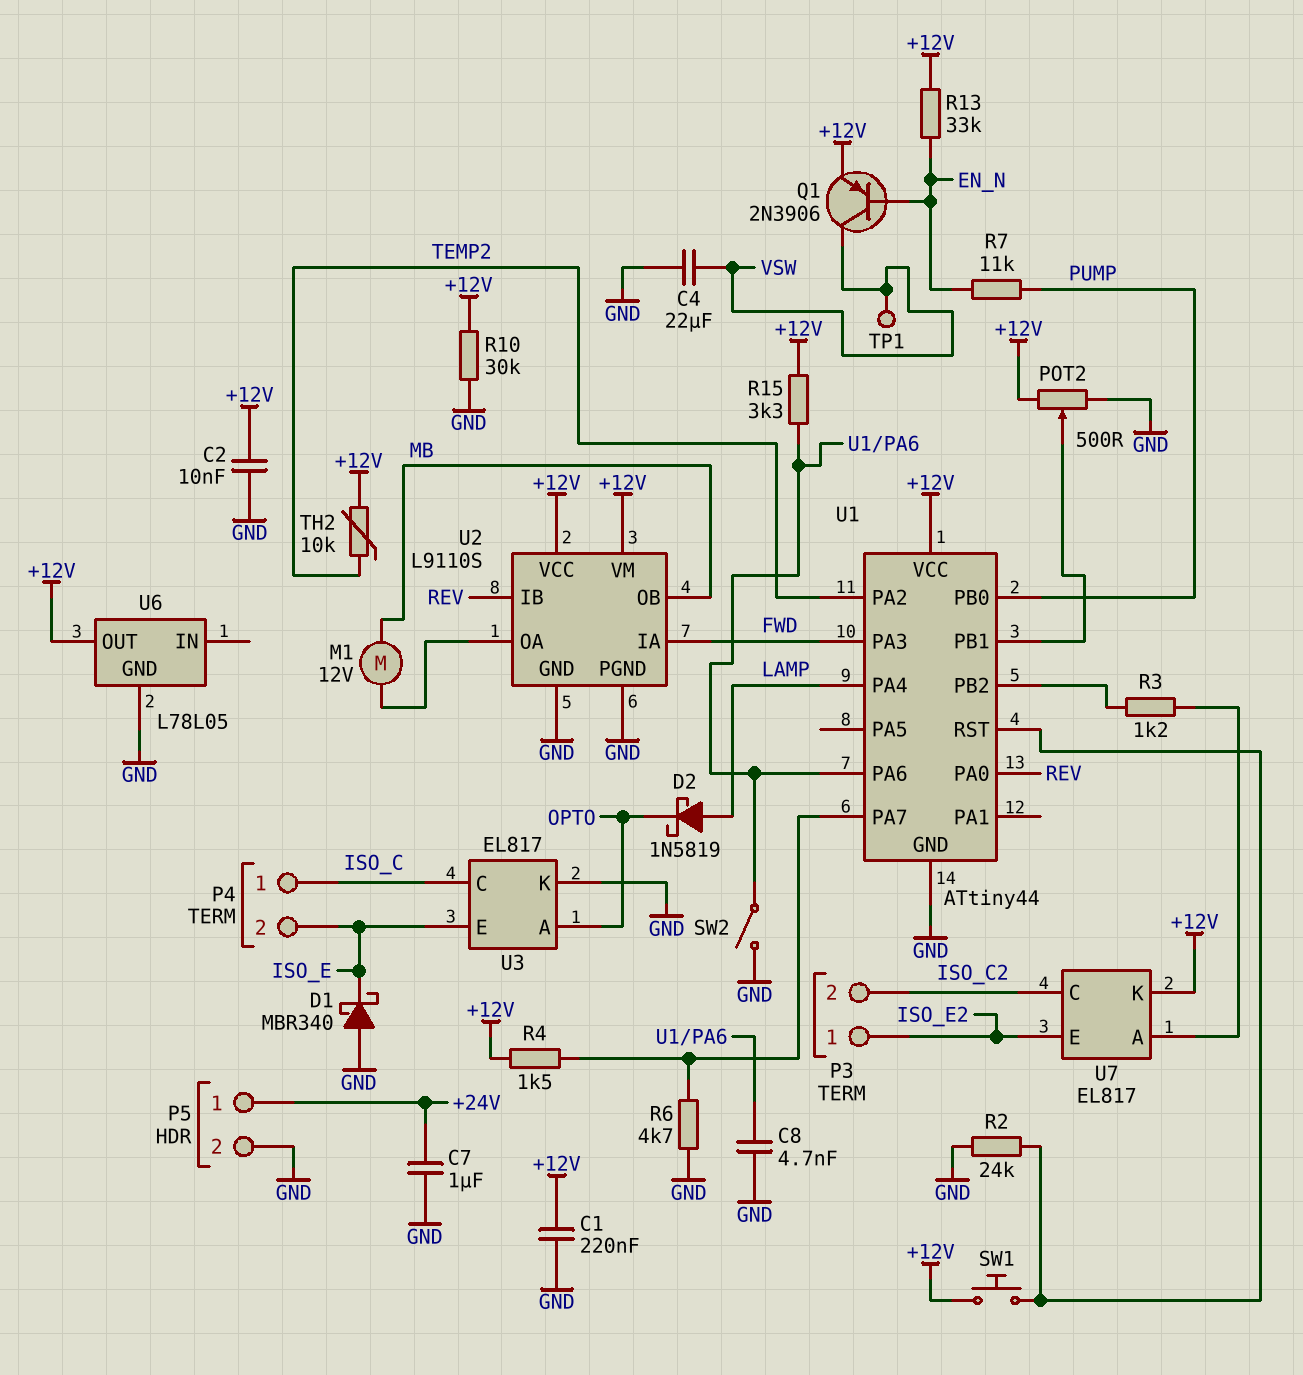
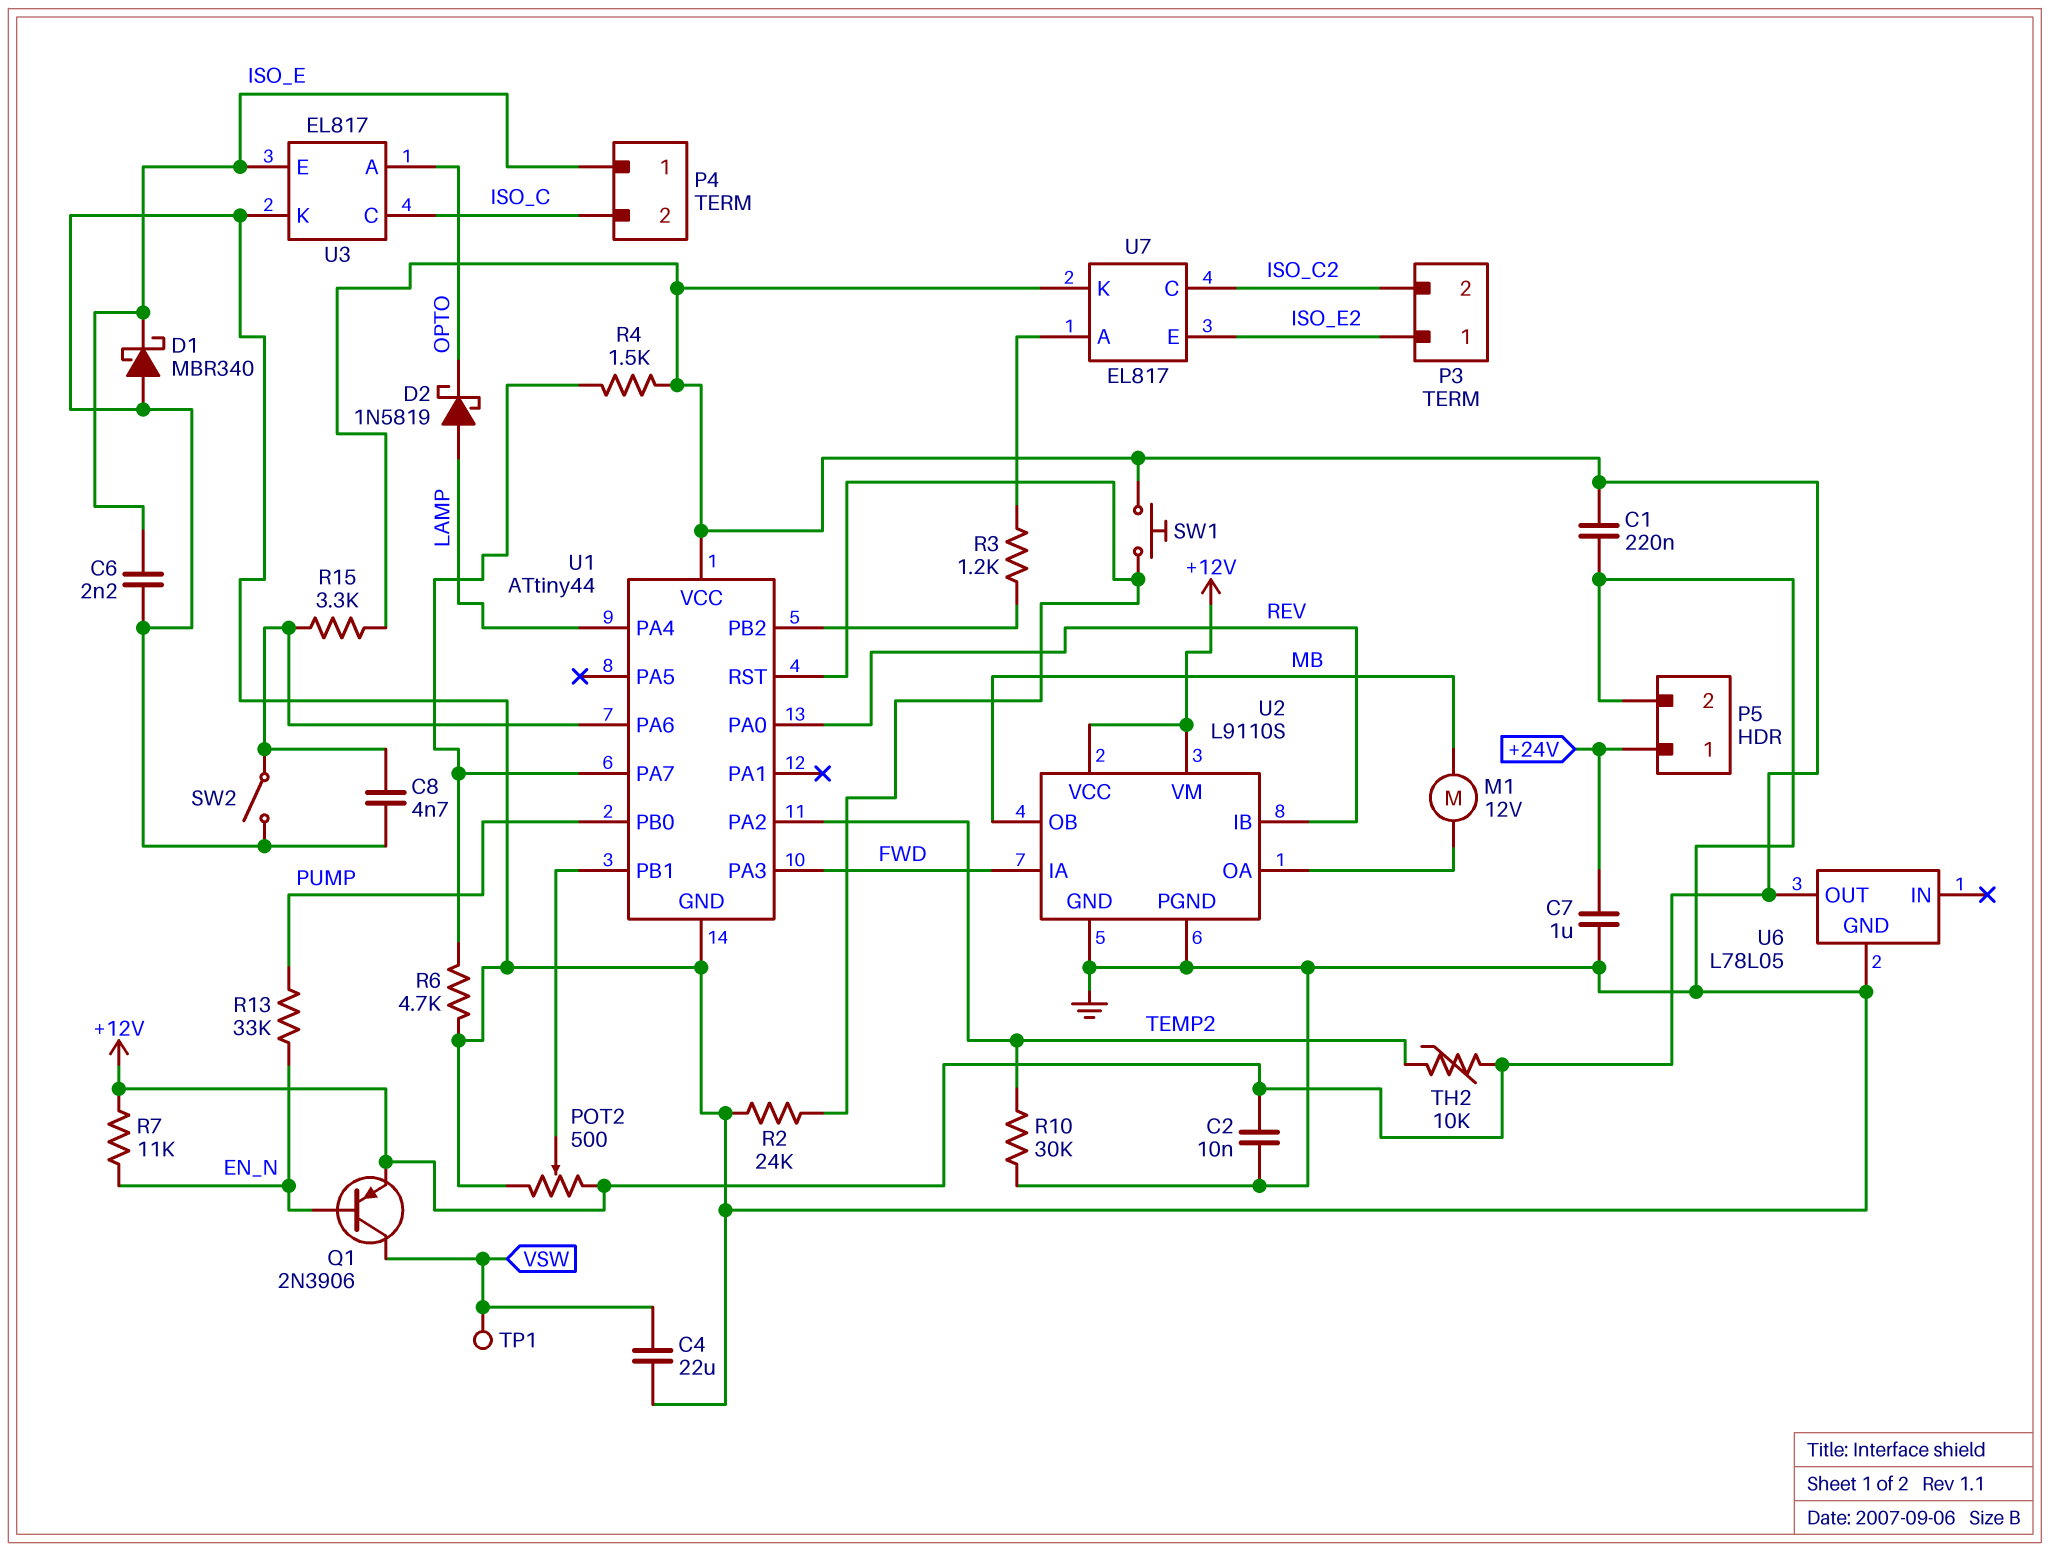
C6: none -> 2.2nF (GND, ISO_E)
P4 pin 1: ISO_C -> ISO_E
P4 pin 2: ISO_E -> ISO_C
R7: 11k (EN_N, PUMP) -> 11k (+12V, EN_N)
R10: 30k (+12V, GND) -> 30k (GND, TEMP2)
R13: 33k (+12V, EN_N) -> 33k (EN_N, PUMP)

